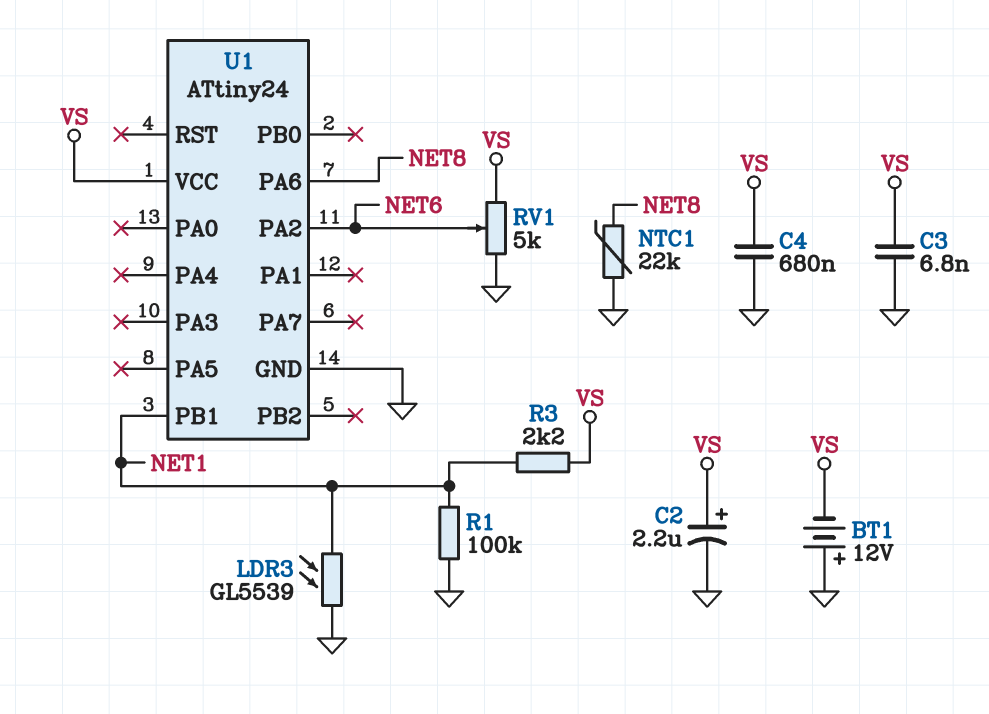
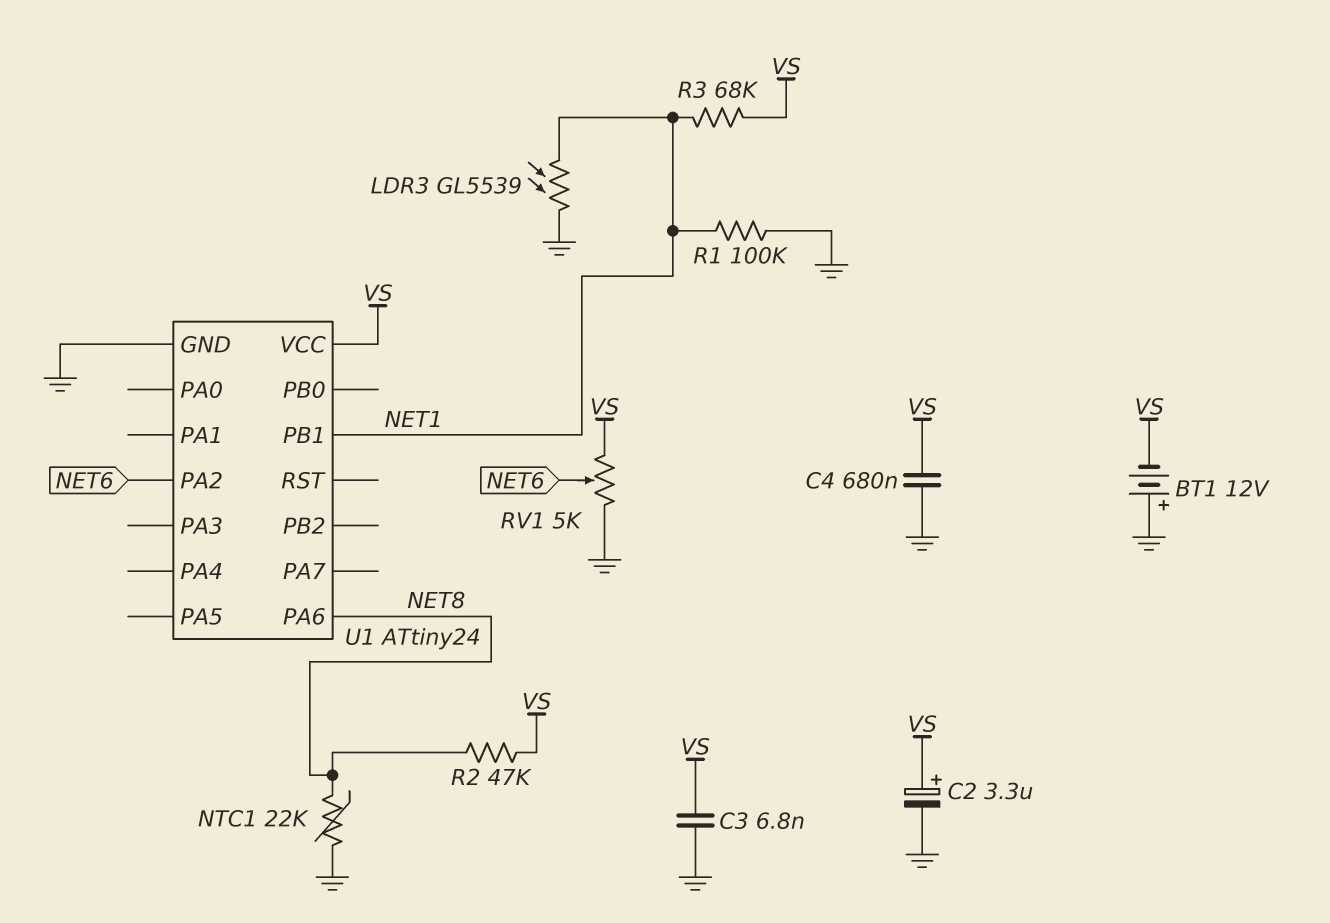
C2: 2.2uF (plus VS, minus GND) -> 3.3uF (plus VS, minus GND)
R2: none -> 47k (NET8, VS)
R3: 2.2k (NET1, VS) -> 68k (NET1, VS)

